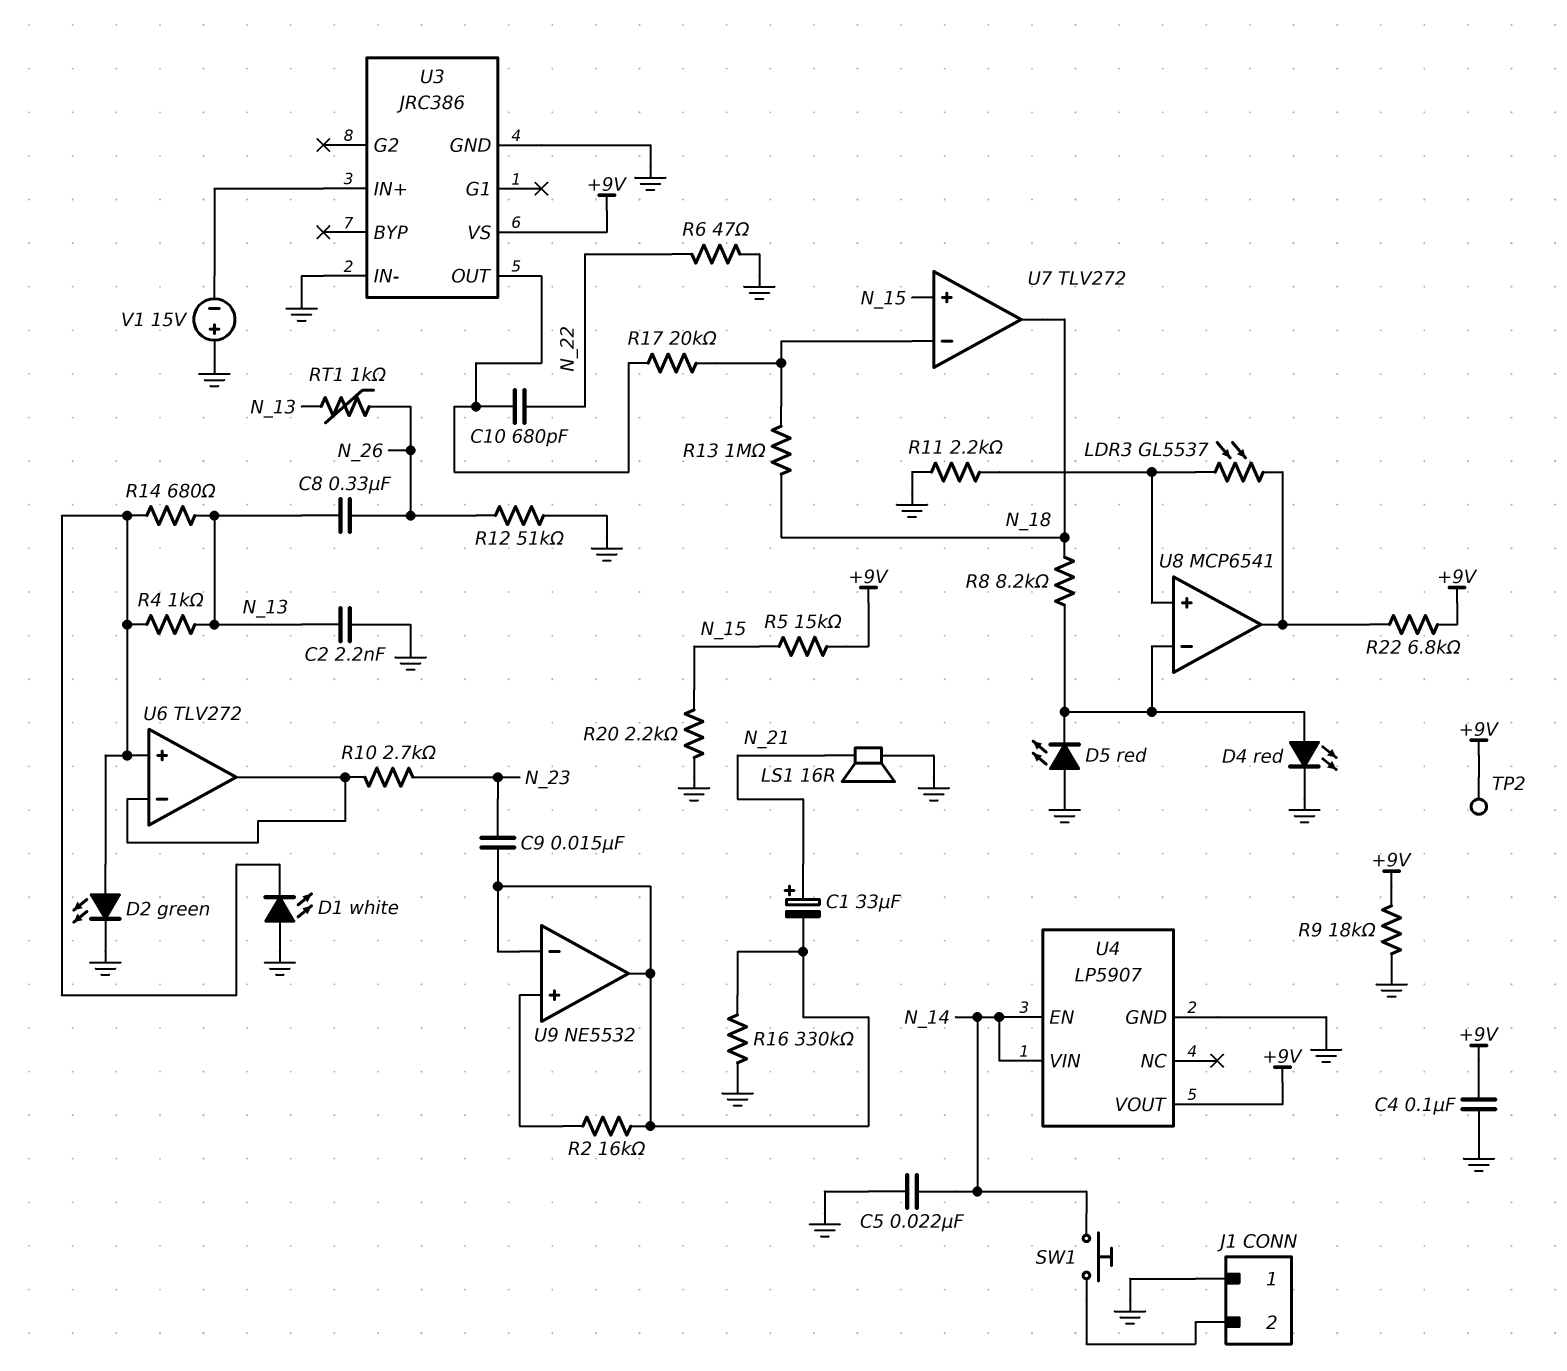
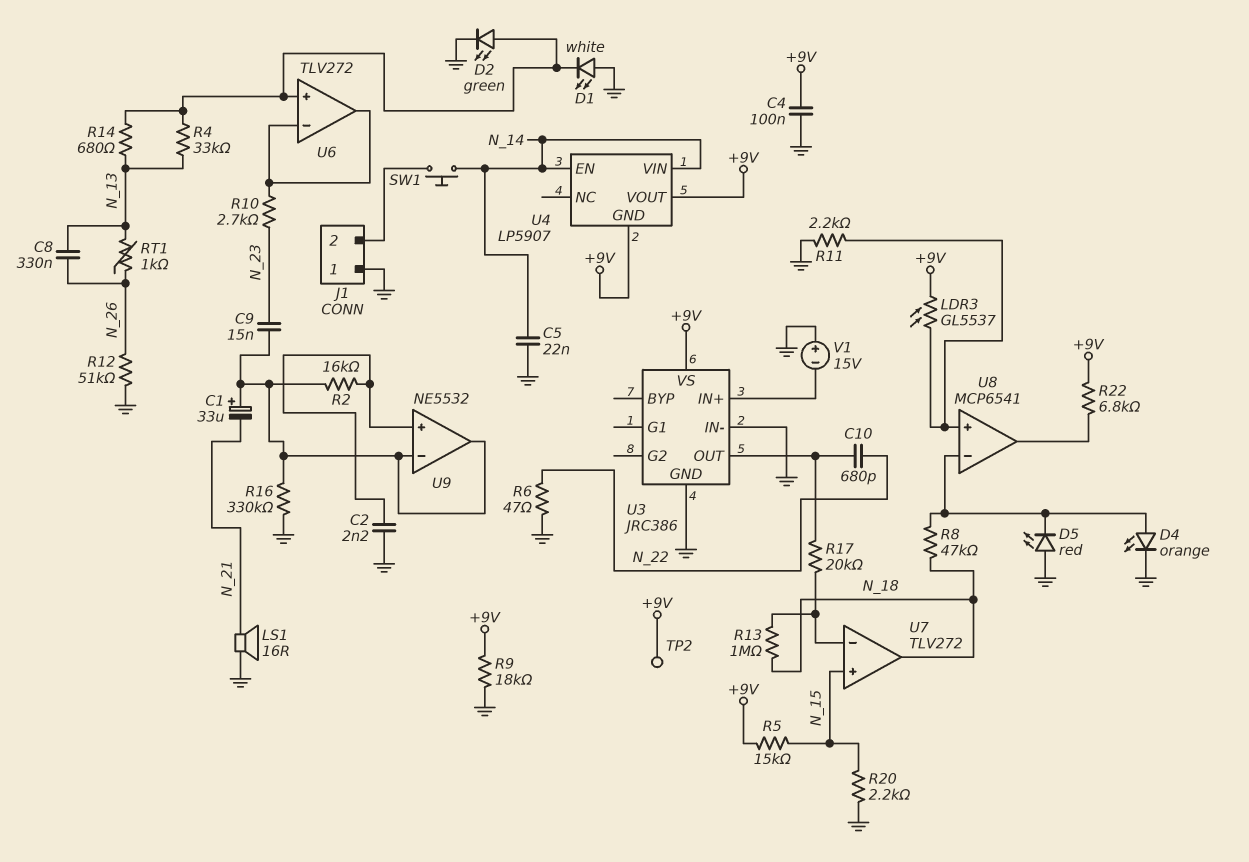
C1: 33uF (plus N_21, minus U9/in-) -> 33uF (plus U9/in-, minus N_21)
C2: 2.2nF (GND, N_13) -> 2.2nF (GND, U9/in+)
D4: LED red (A U8/in-, K GND) -> LED orange (A U8/in-, K GND)
LDR3: GL5537 (U8/in+, U8/out) -> GL5537 (+9V, U8/in+)
R4: 1k (N_13, U6/in+) -> 33k (N_13, U6/in+)
R8: 8.2k (N_18, U8/in-) -> 47k (N_18, U8/in-)
U4 pin GND: GND -> +9V

